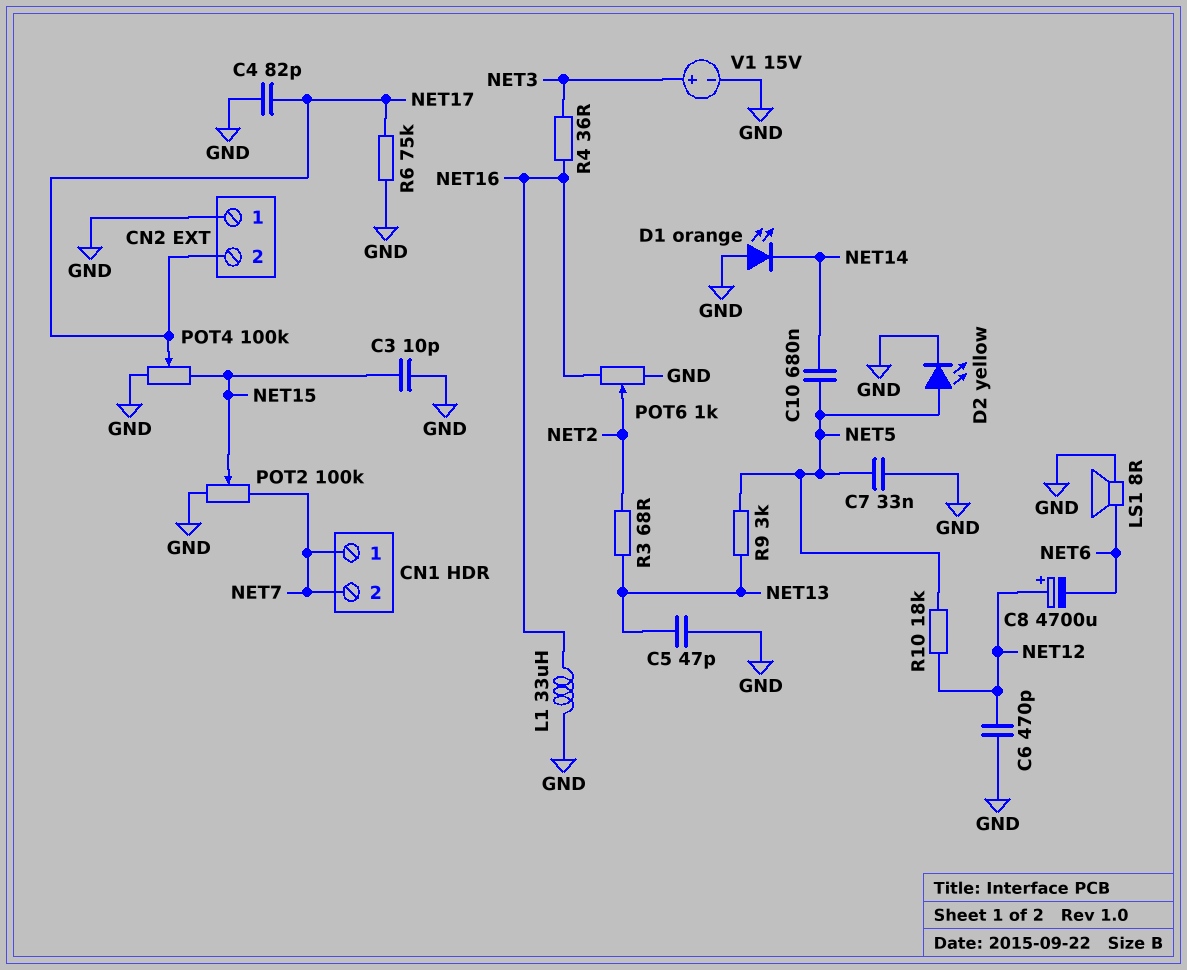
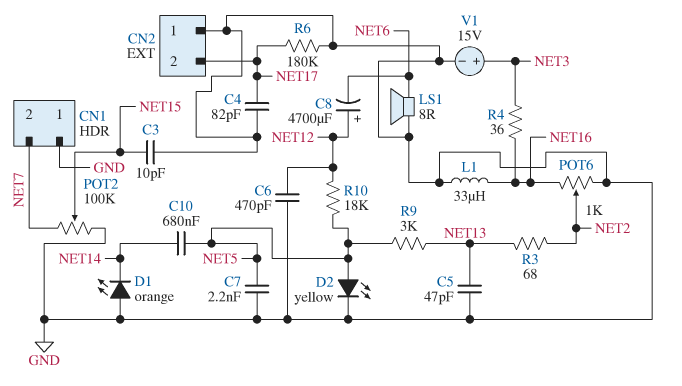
C7: 33nF (GND, NET5) -> 2.2nF (GND, NET5)
CN1 pin 1: NET7 -> GND
POT4: 100k (GND, NET15, wiper NET17) -> none
R6: 75k (GND, NET17) -> 180k (GND, NET17)

